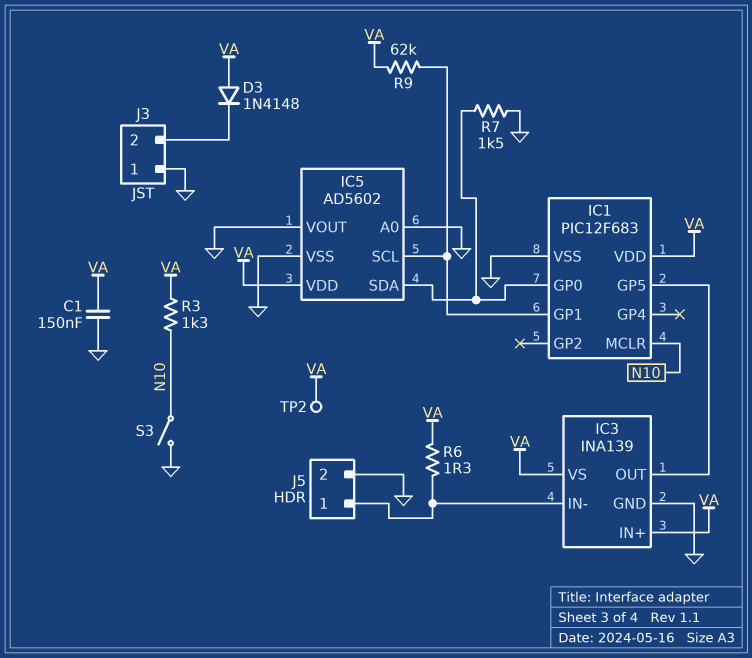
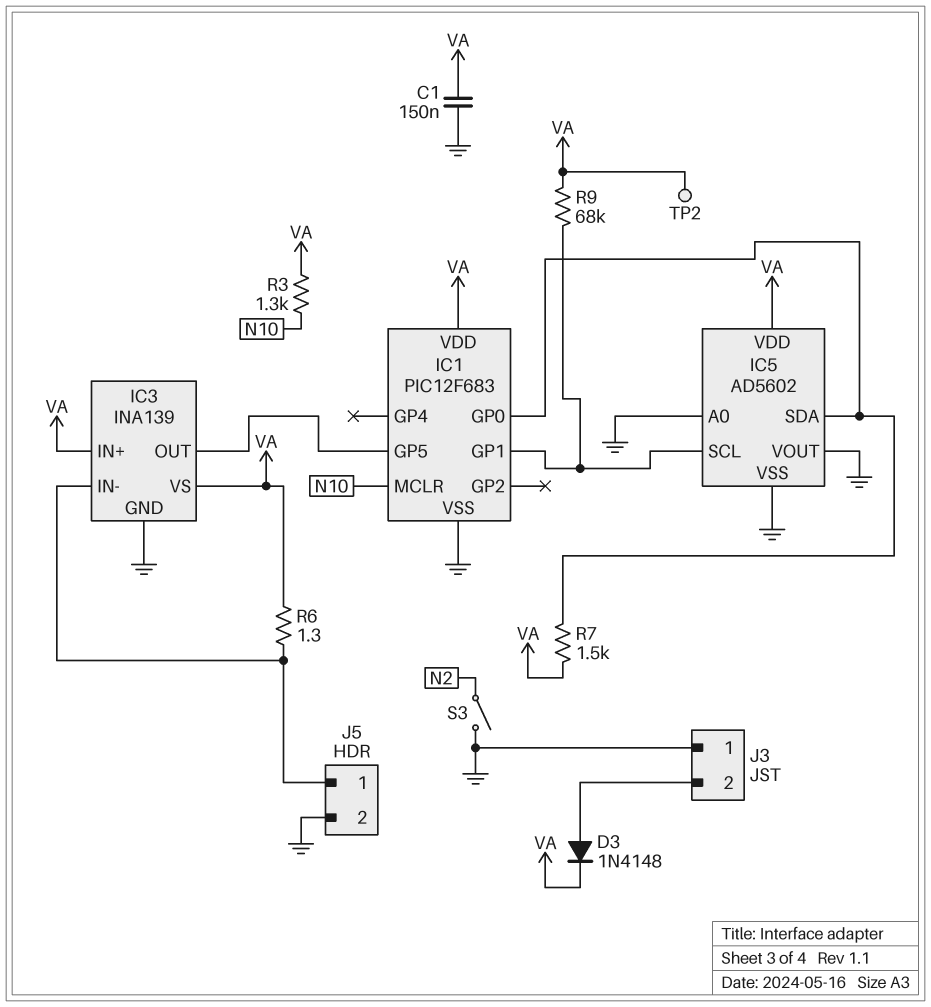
D3: diode 1N4148 (A VA, K J3/2) -> diode 1N4148 (A J3/2, K VA)
R7: 1.5k (GND, IC1/GP0) -> 1.5k (IC1/GP0, VA)
R9: 62k (IC1/GP1, VA) -> 68k (IC1/GP1, VA)
S3: switch (GND, N10) -> switch (GND, N2)

